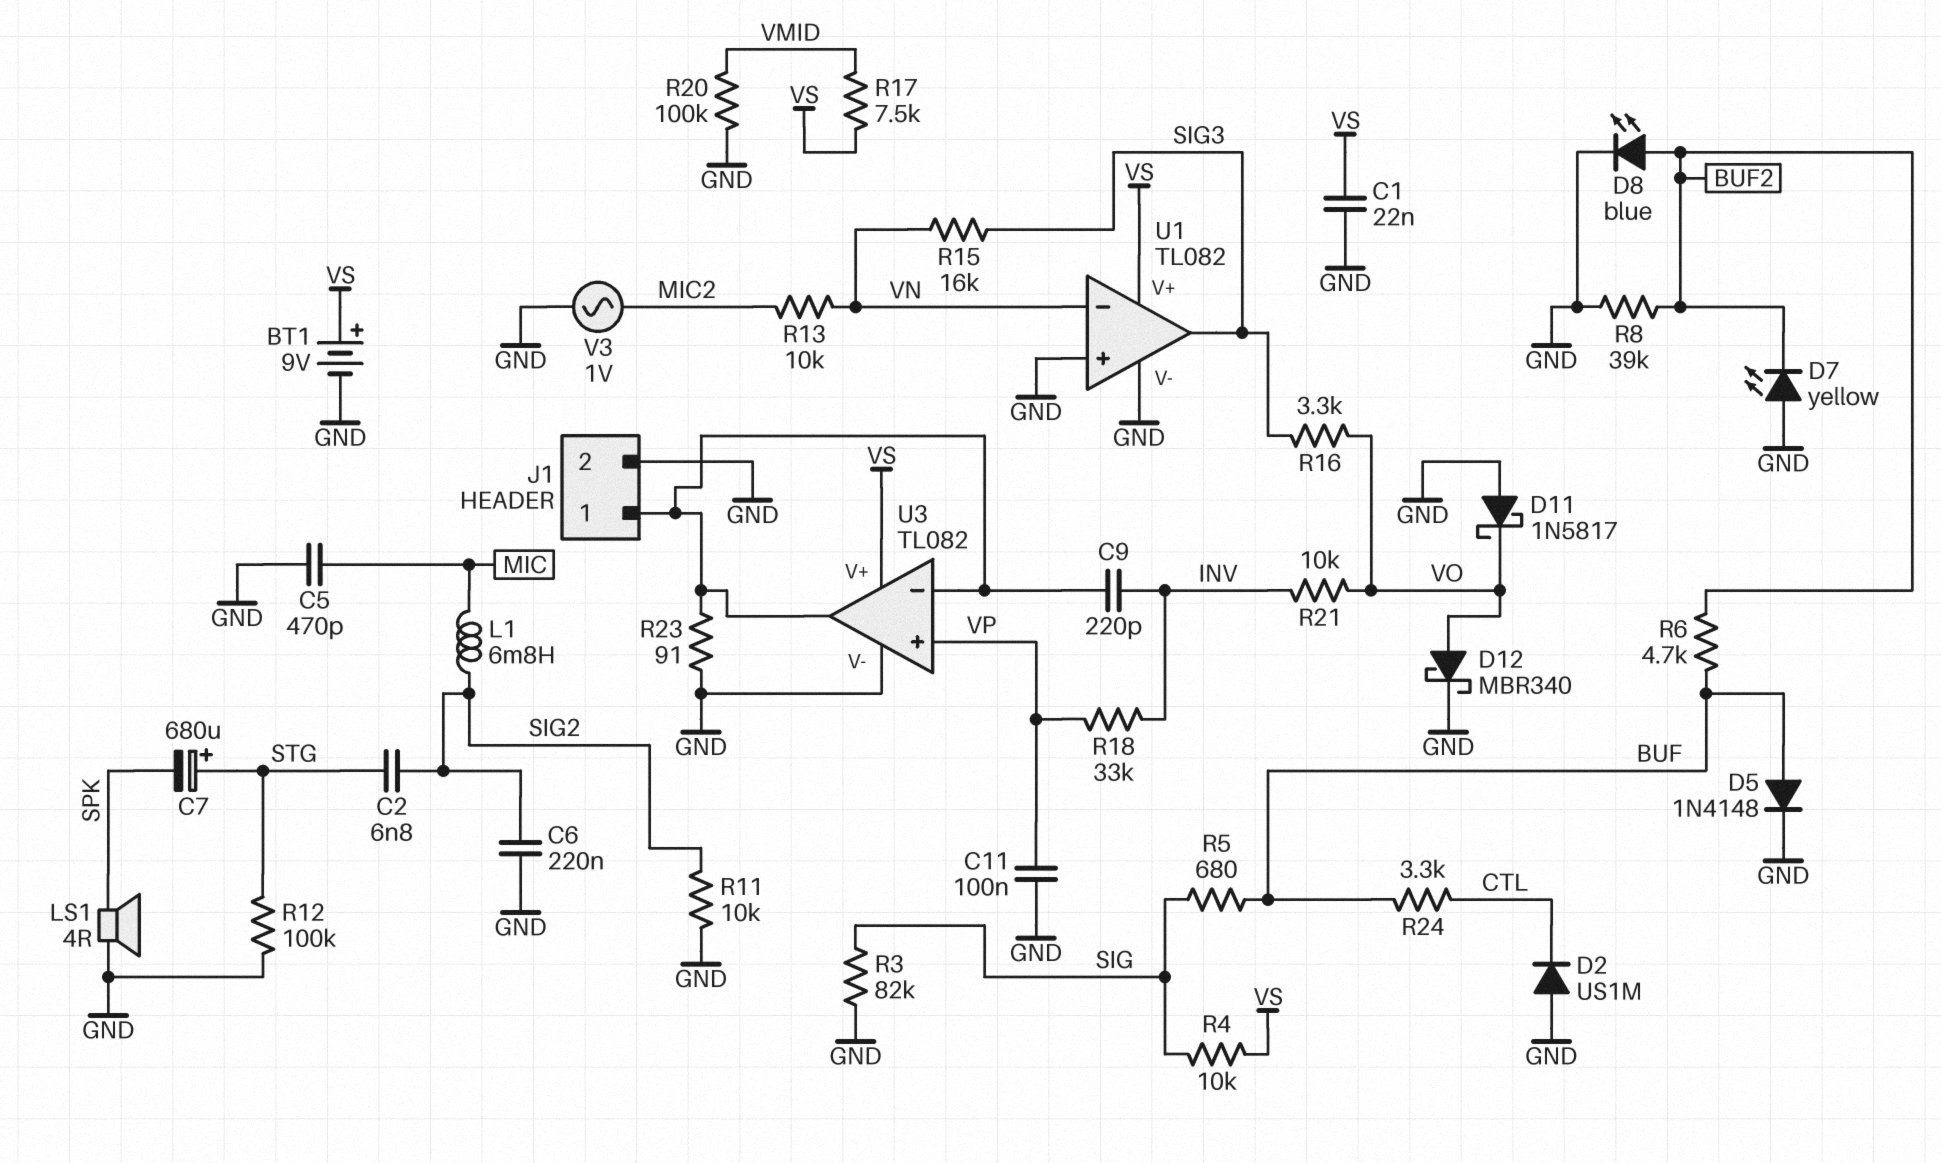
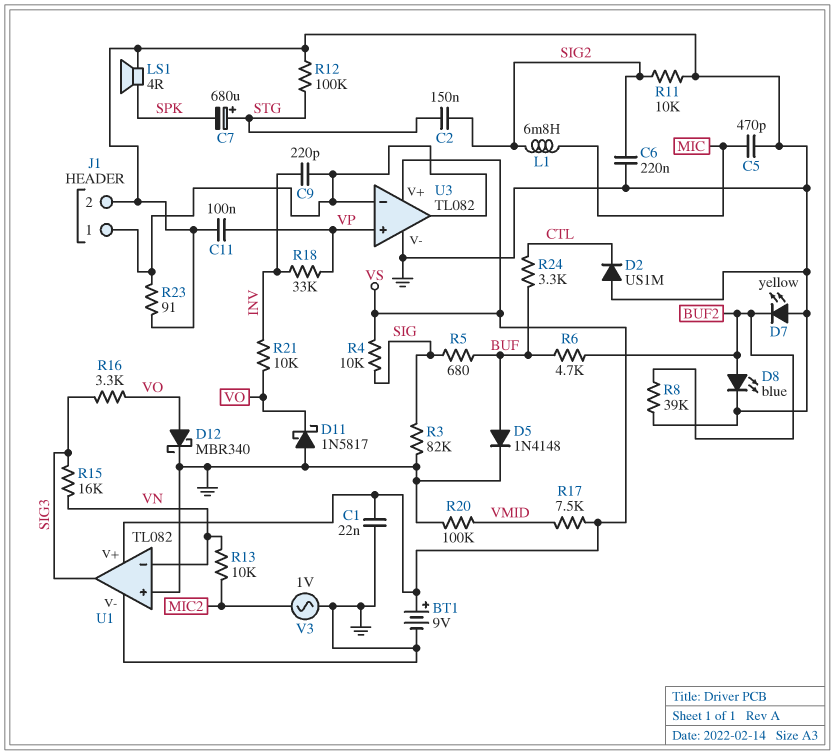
C2: 6.8nF (SIG2, STG) -> 150nF (SIG2, STG)

